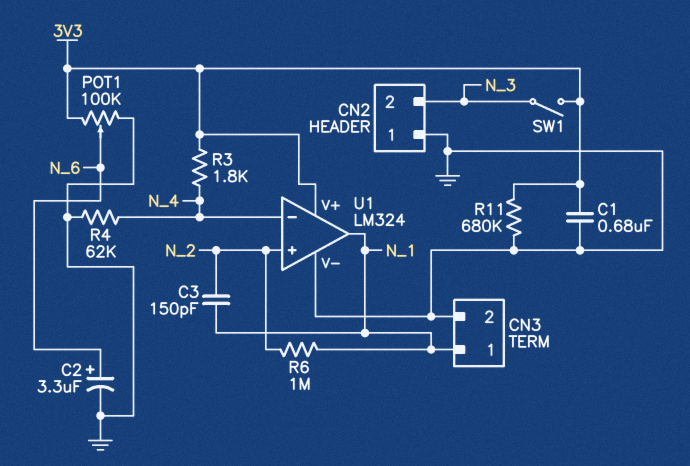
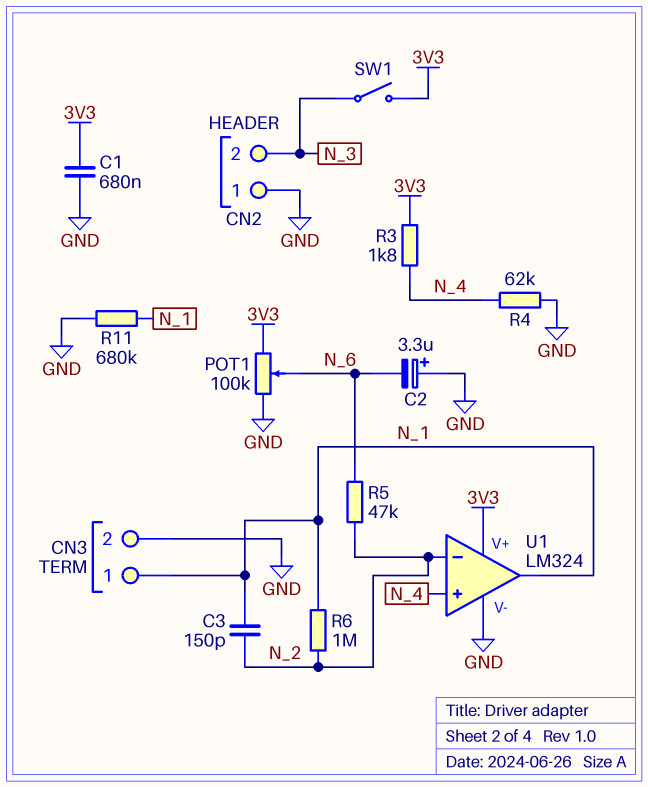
C2: 3.3uF (plus N_6, minus GND) -> 3.3uF (plus GND, minus N_6)
R5: none -> 47k (N_2, N_6)
R11: 680k (3V3, GND) -> 680k (GND, N_1)
U1 pin in+: N_2 -> N_4
U1 pin in-: N_4 -> N_2

